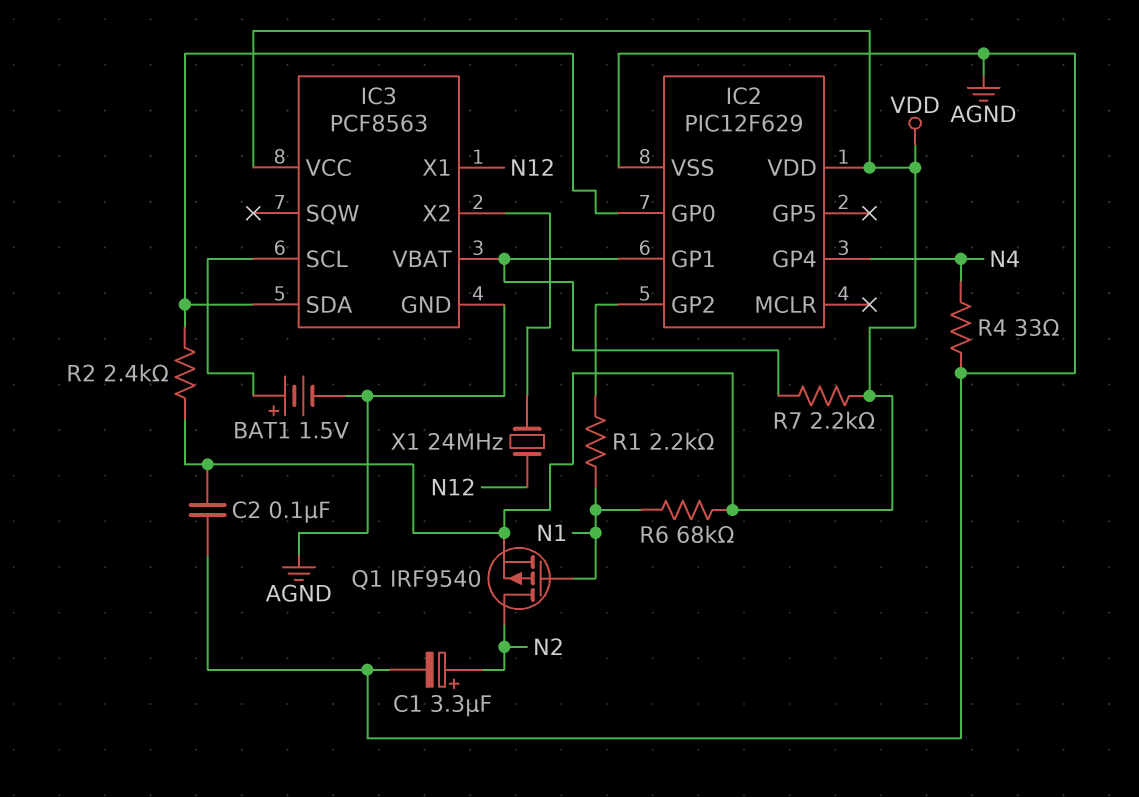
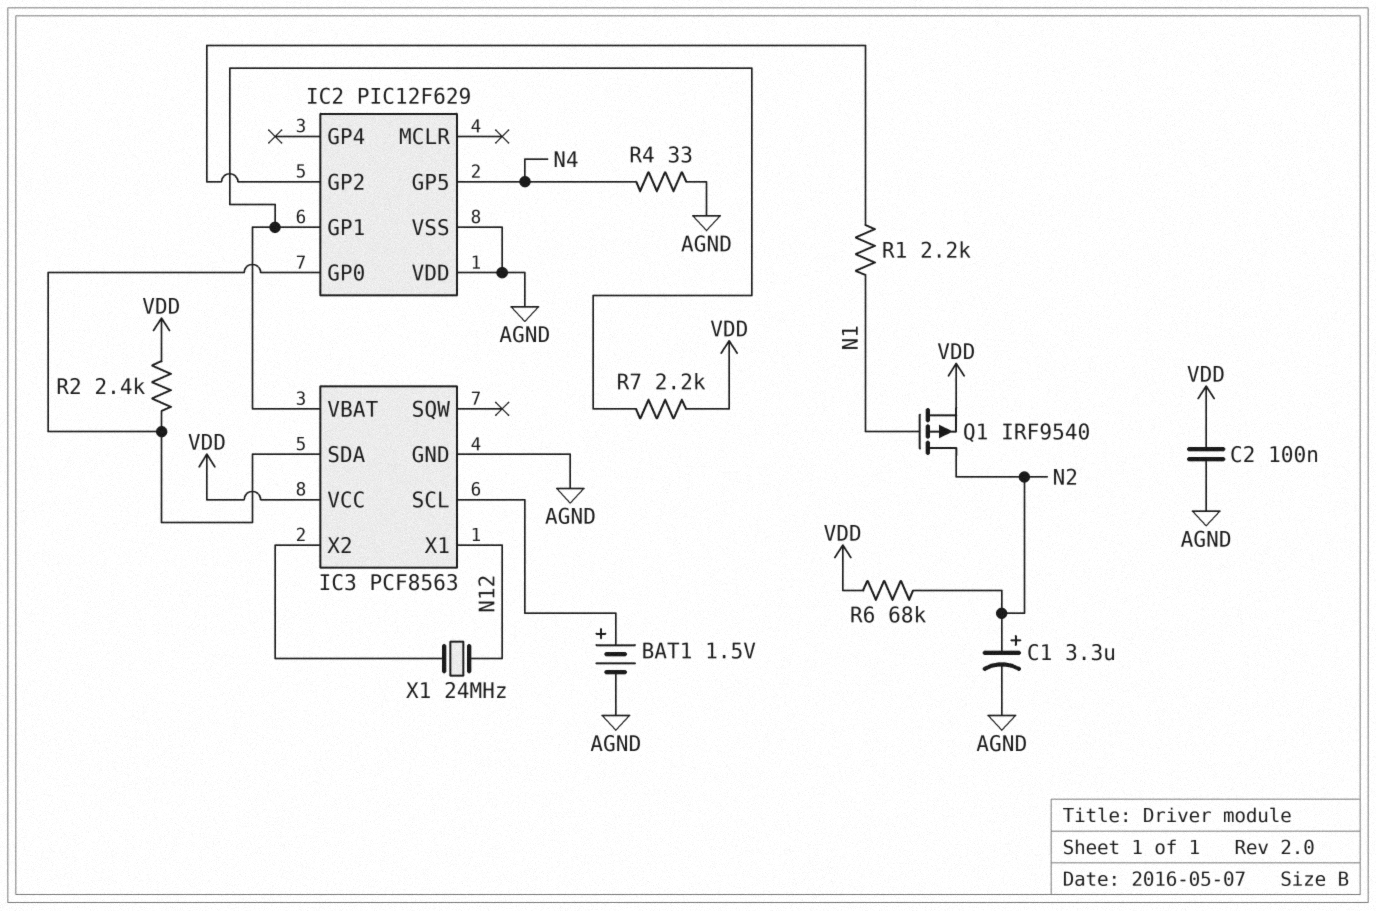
IC2 pin GP4: N4 -> none
IC2 pin GP5: none -> N4
IC2 pin VDD: VDD -> AGND
R6: 68k (N1, VDD) -> 68k (N2, VDD)

